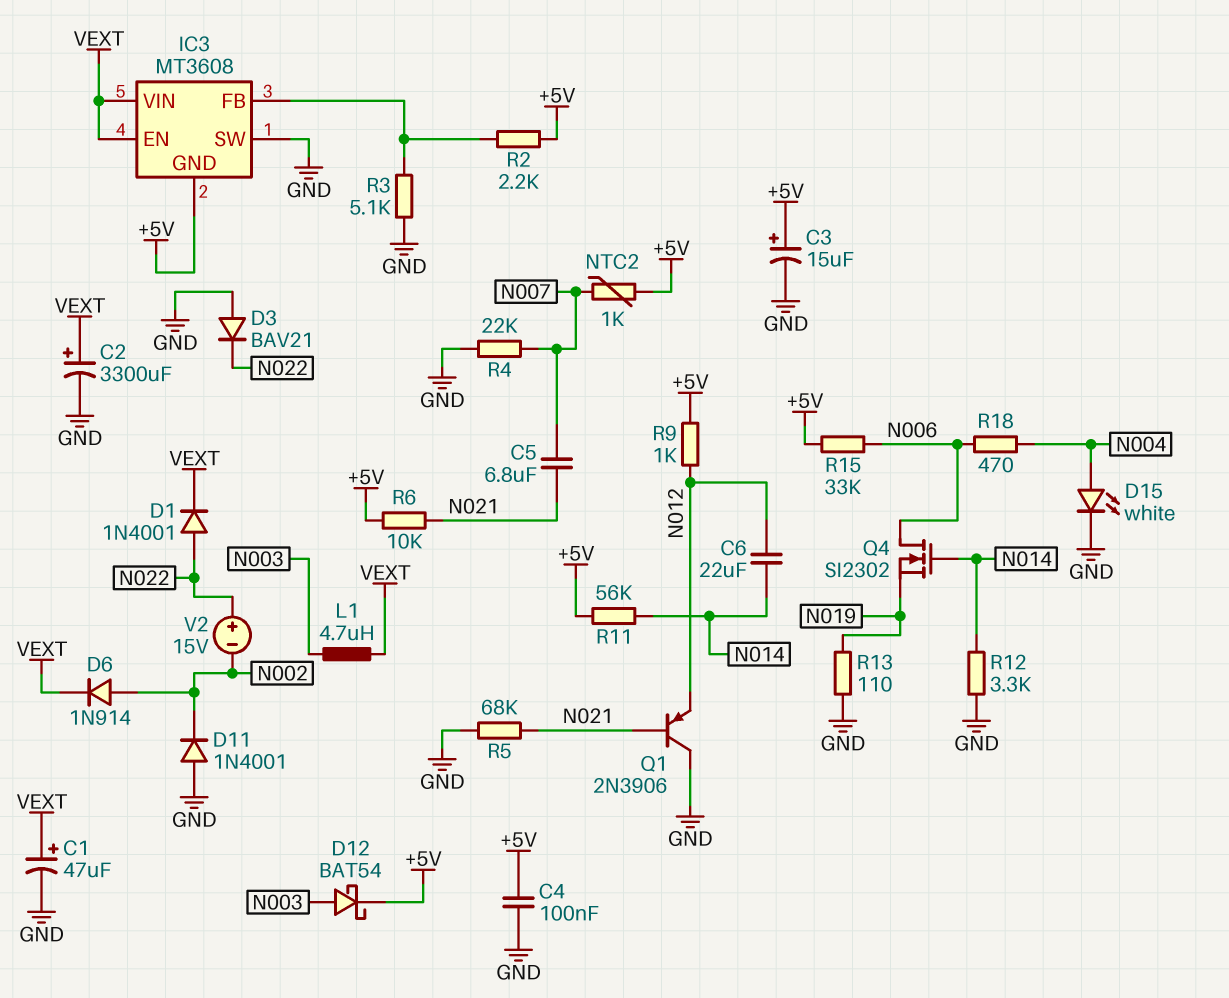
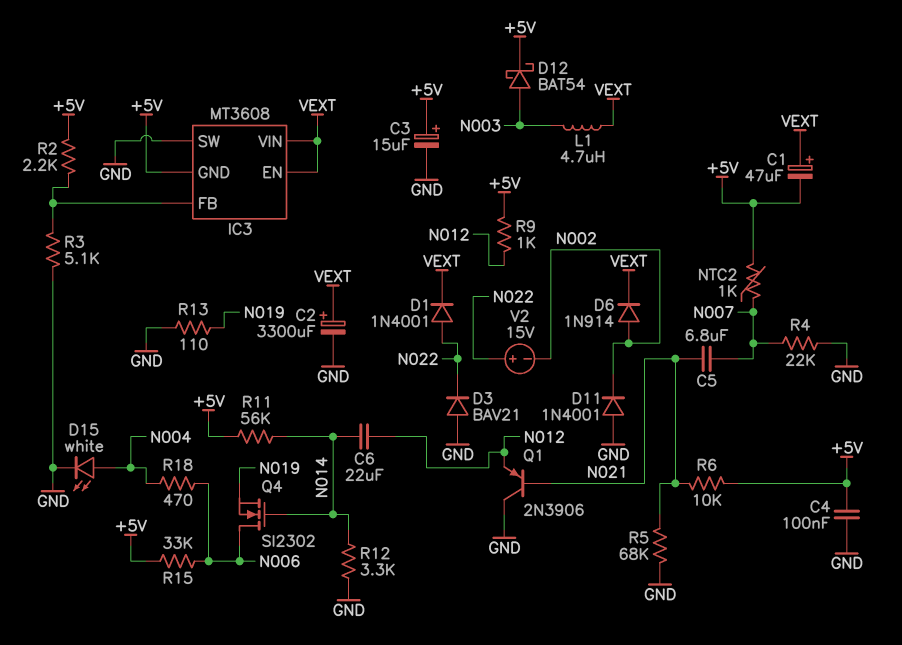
C1: 47uF (plus VEXT, minus GND) -> 47uF (plus VEXT, minus +5V)

